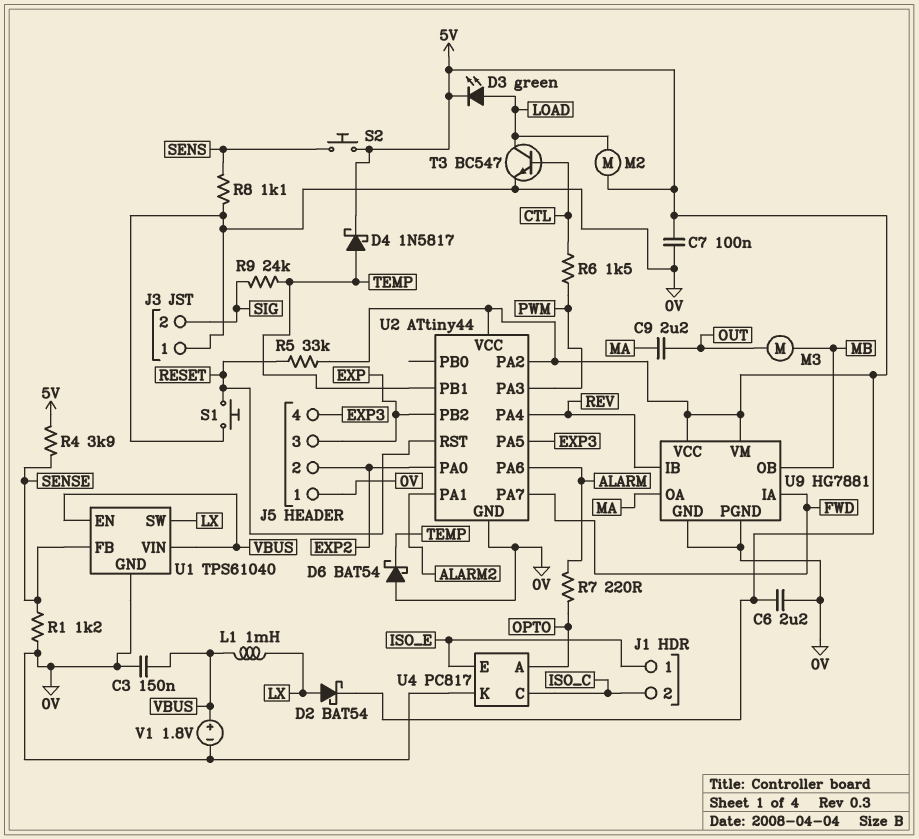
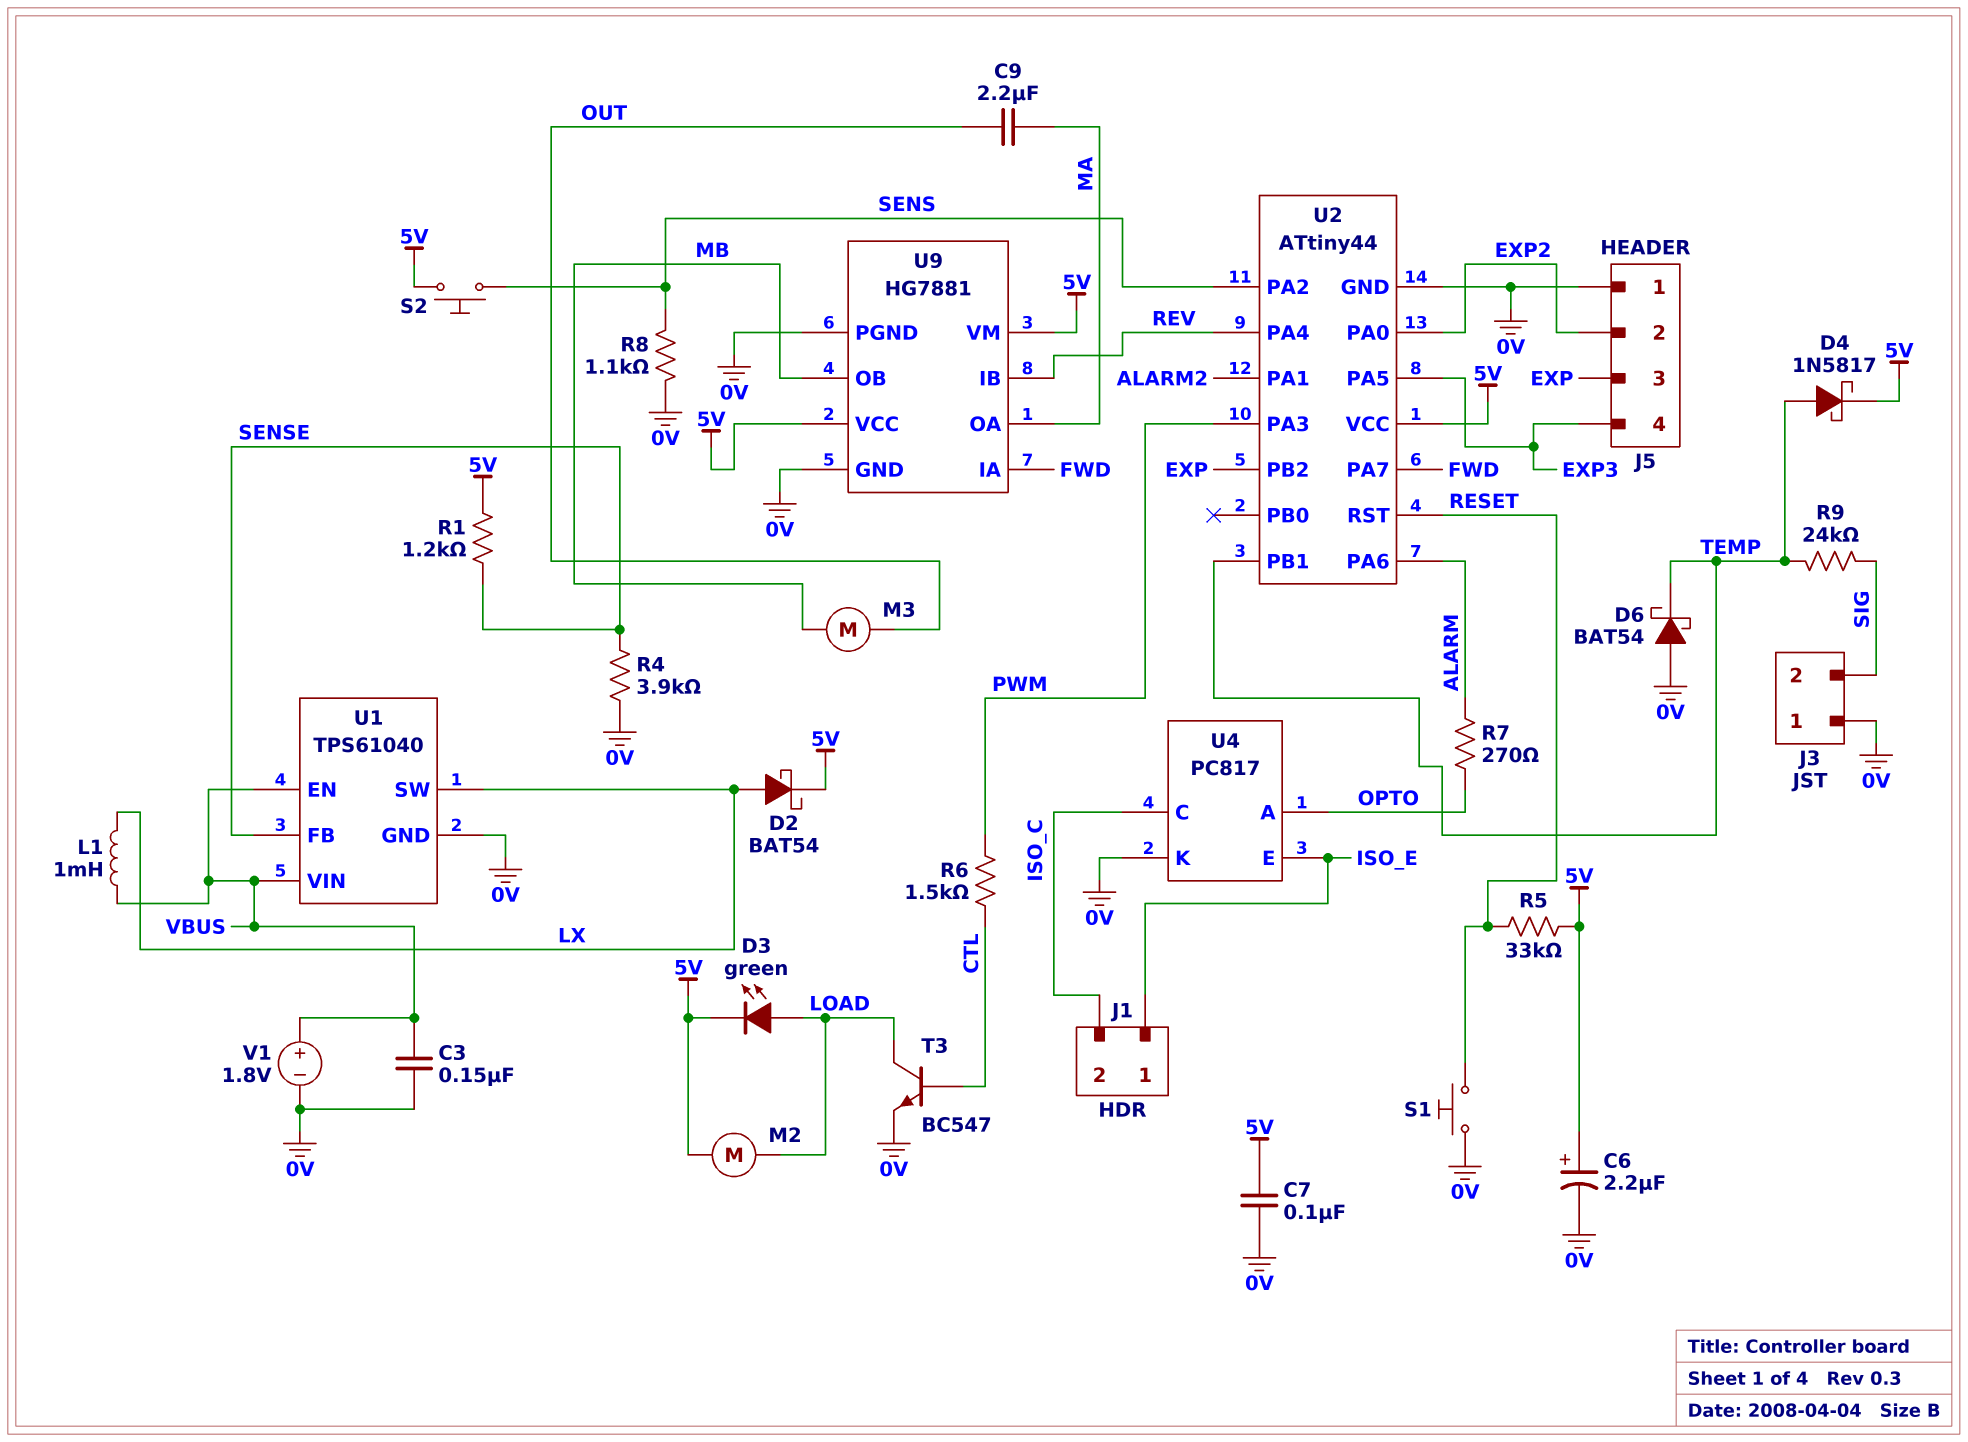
C6: 2.2uF (0V, 5V) -> 2.2uF (plus 5V, minus 0V)
R1: 1.2k (0V, SENSE) -> 1.2k (5V, SENSE)
R4: 3.9k (5V, SENSE) -> 3.9k (0V, SENSE)
R7: 220 (ALARM, OPTO) -> 270 (ALARM, OPTO)
U2 pin PA2: 5V -> SENS

